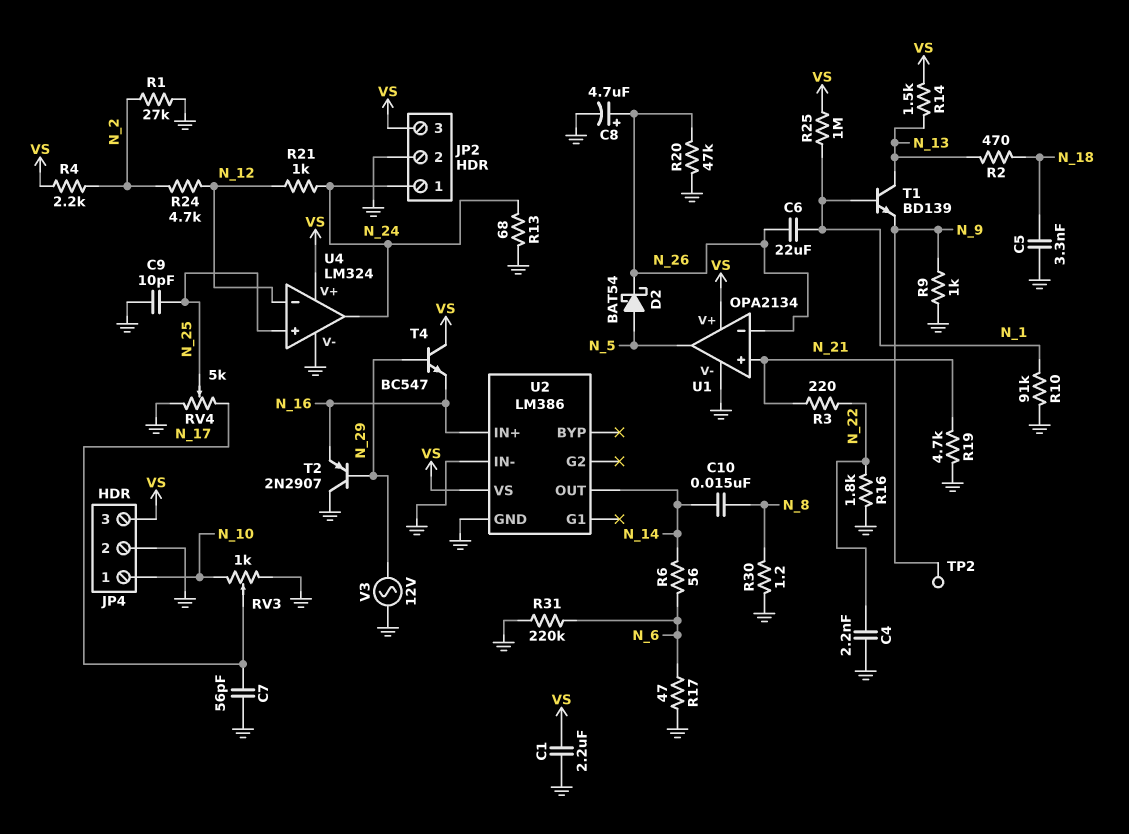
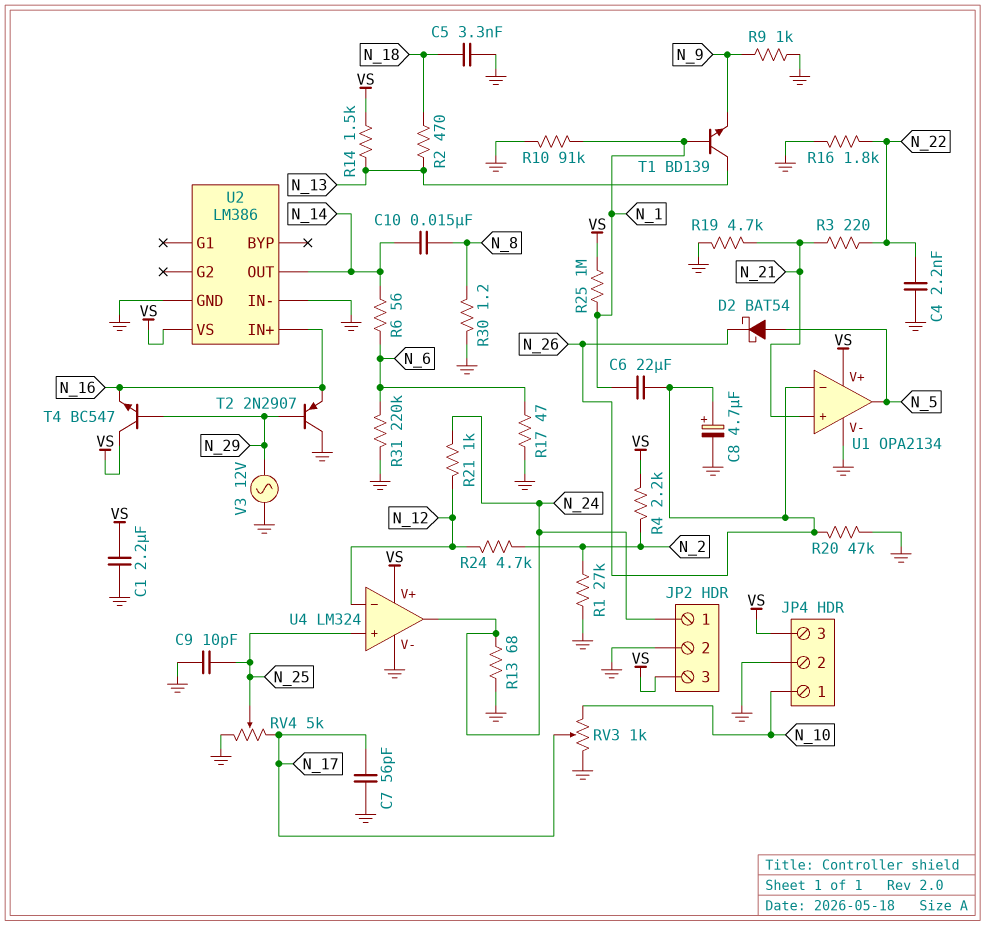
TP2: test point (N_9) -> none

